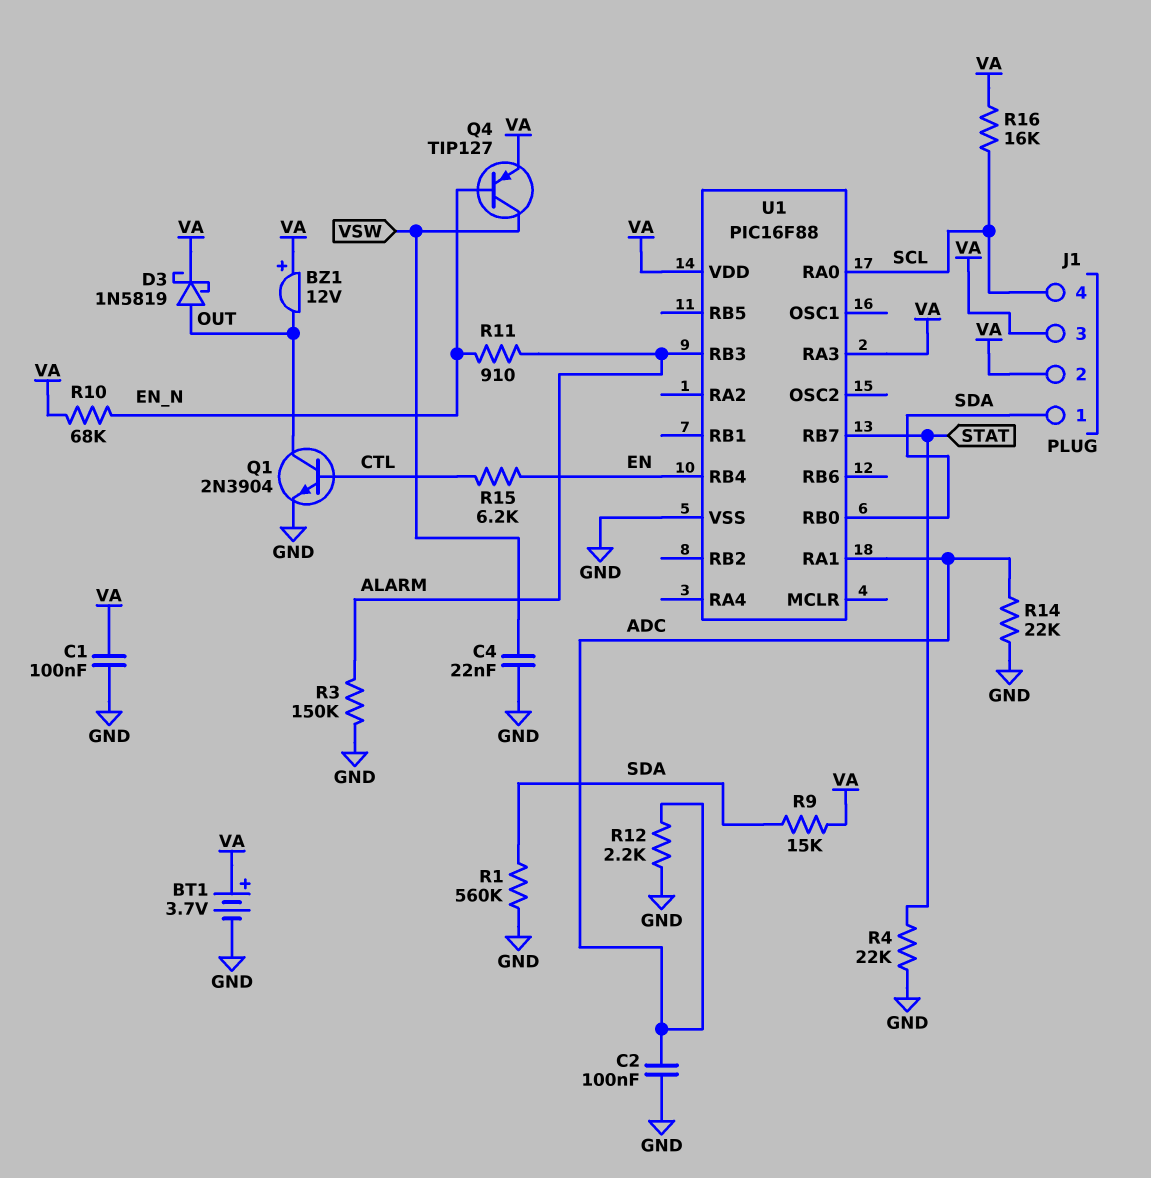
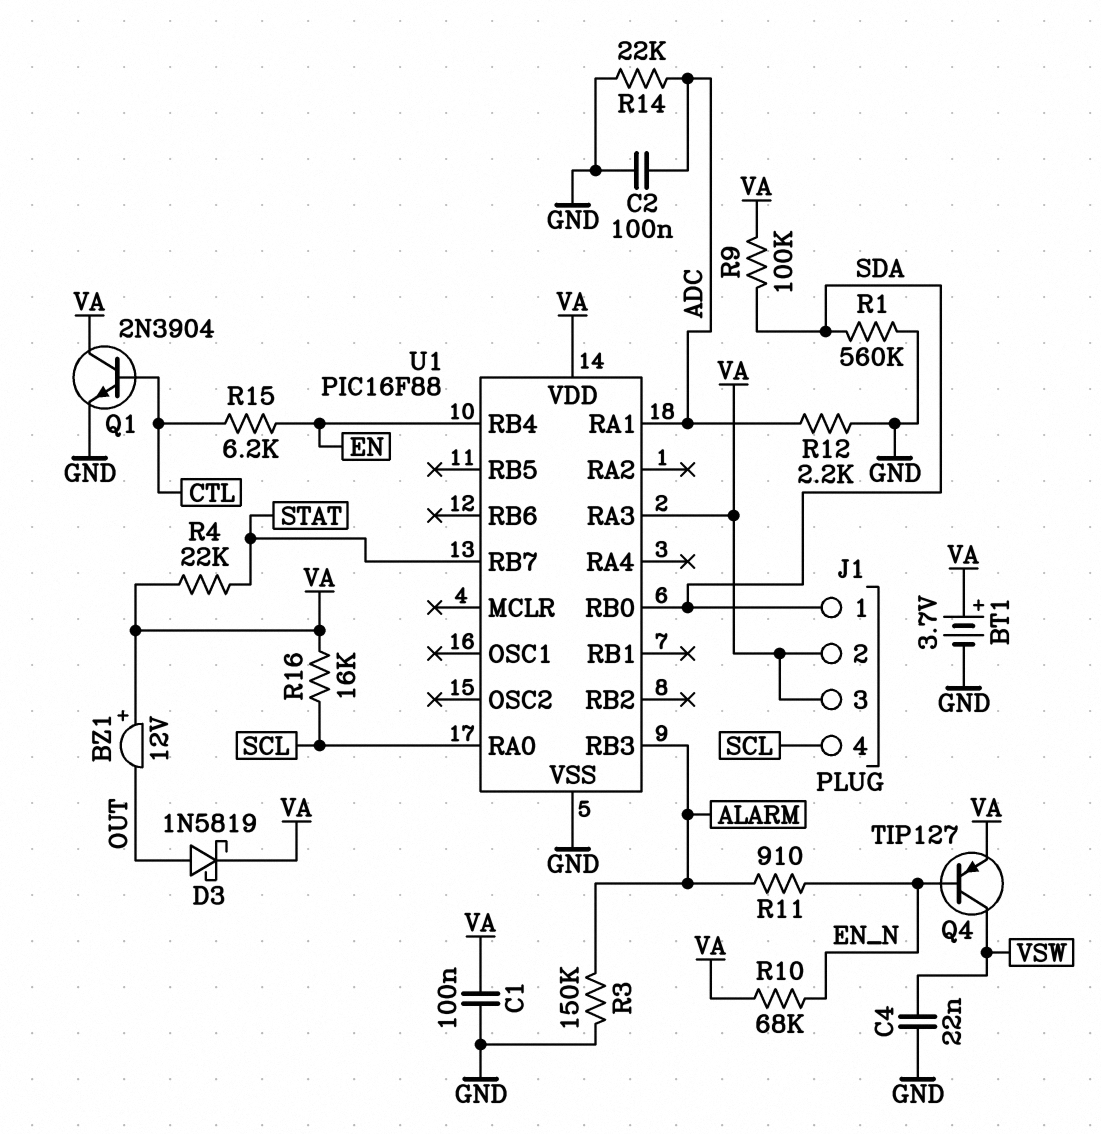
Q1: NPN 2N3904 (B CTL, C OUT, E GND) -> NPN 2N3904 (B CTL, C VA, E GND)
R4: 22k (GND, STAT) -> 22k (STAT, VA)
R9: 15k (SDA, VA) -> 100k (SDA, VA)

